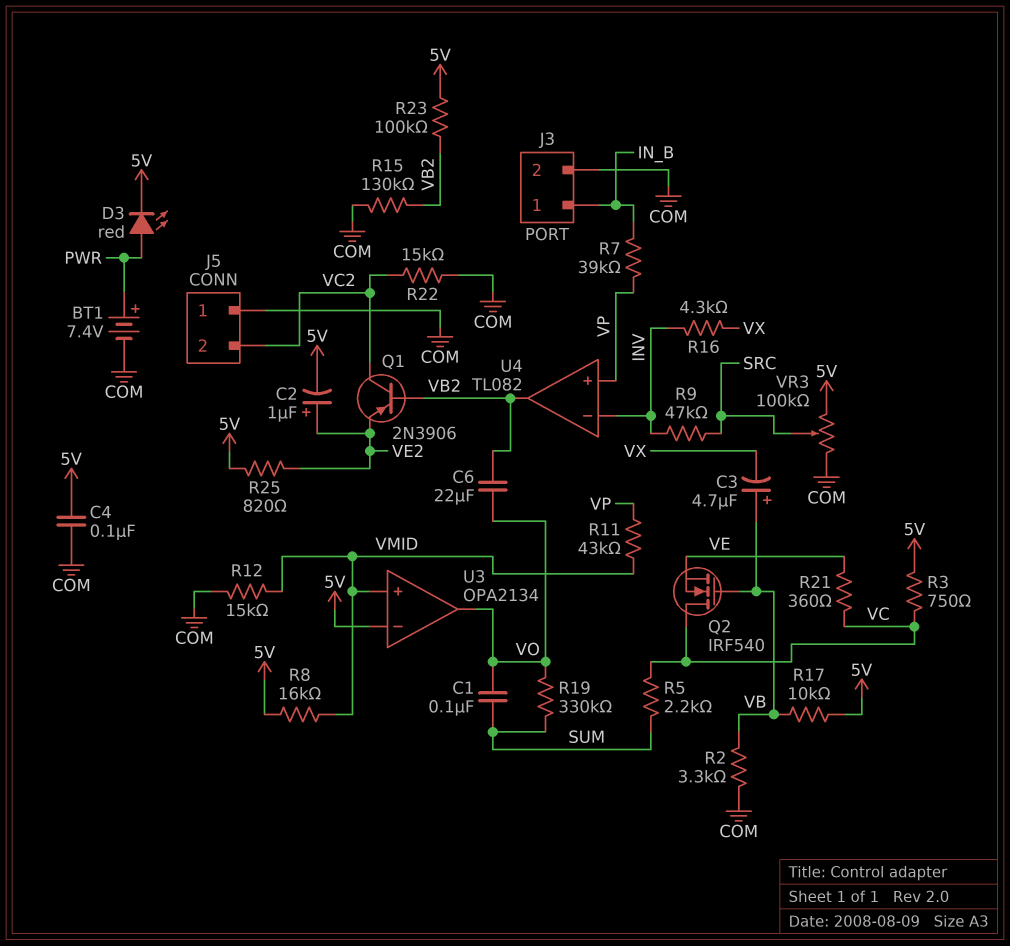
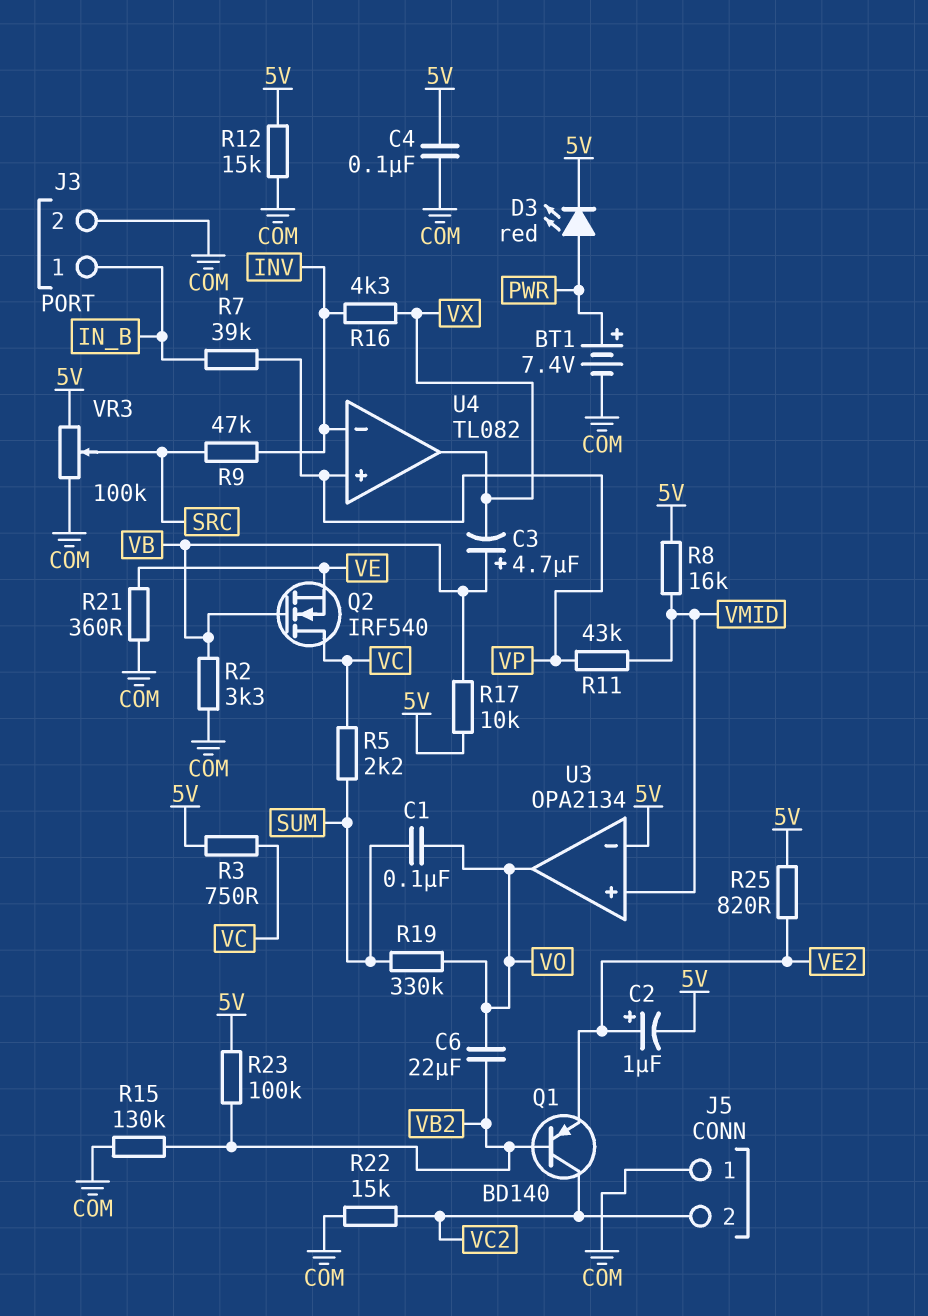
Q1: PNP 2N3906 (B VB2, C VC2, E VE2) -> PNP BD140 (B VB2, C VC2, E VE2)
R12: 15k (COM, VMID) -> 15k (5V, COM)
R21: 360 (VC, VE) -> 360 (COM, VE)
U4 pin out: VB2 -> VX

